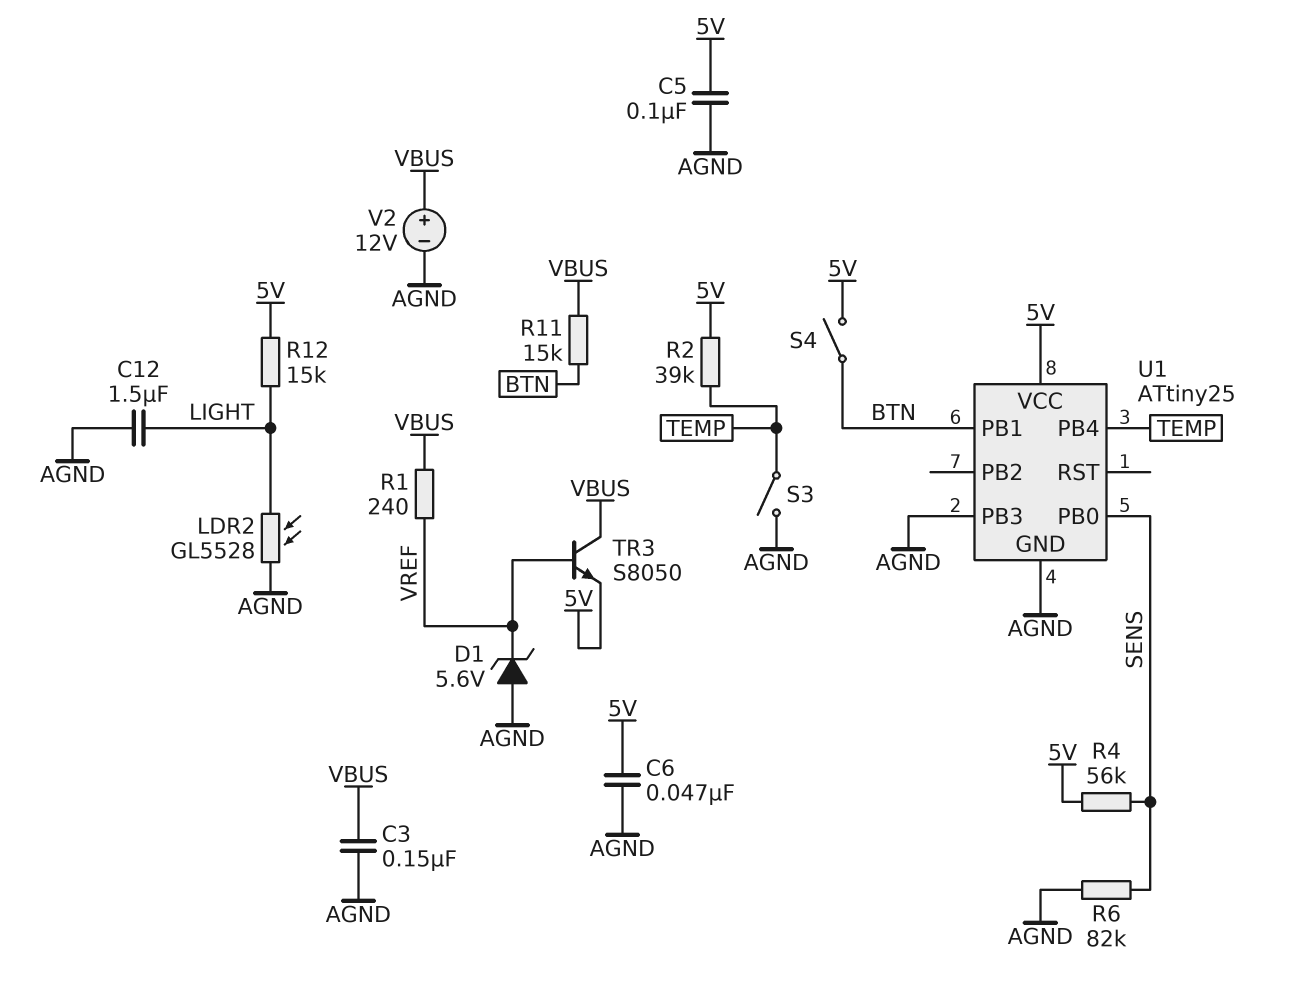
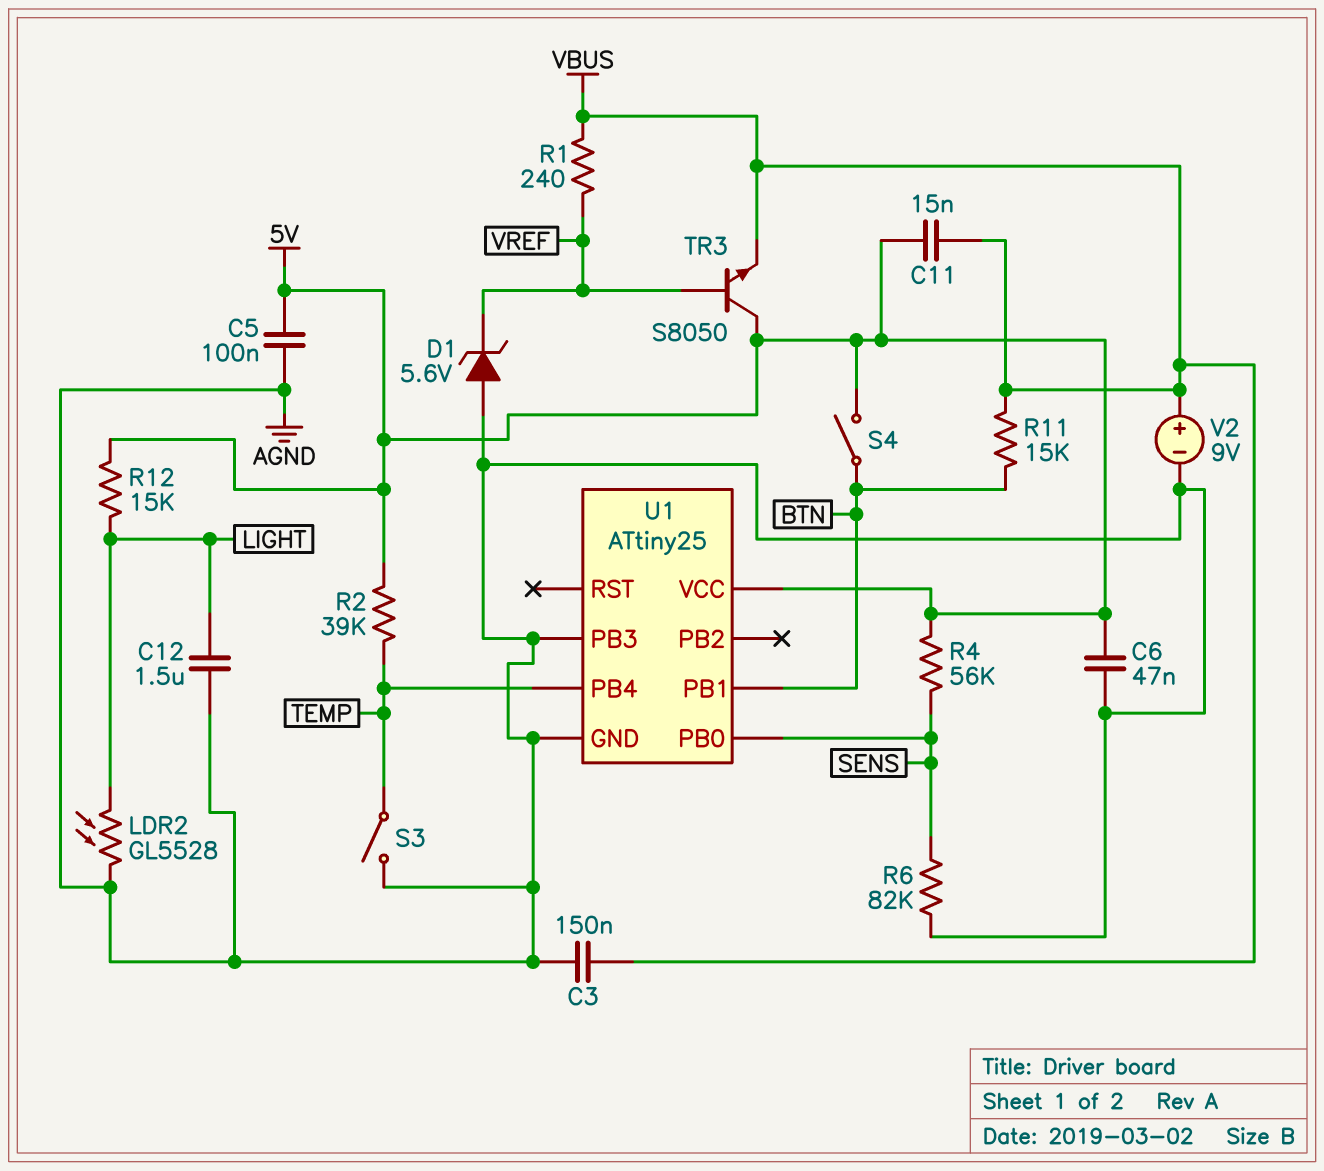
C11: none -> 15nF (5V, VBUS)
TR3: NPN S8050 (B VREF, C VBUS, E 5V) -> NPN S8050 (B VREF, C 5V, E VBUS)
V2: 12V (plus VBUS, minus AGND) -> 9V (plus VBUS, minus AGND)

